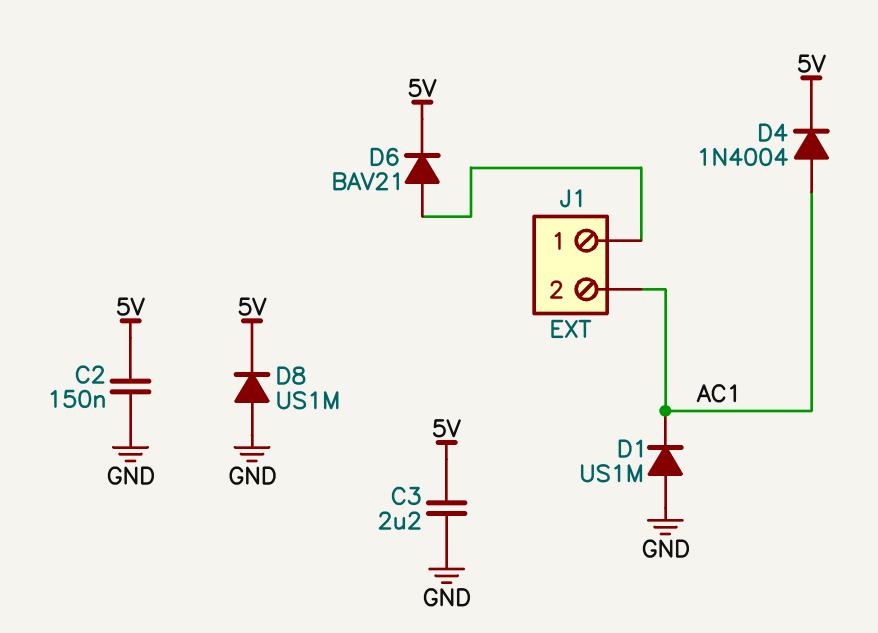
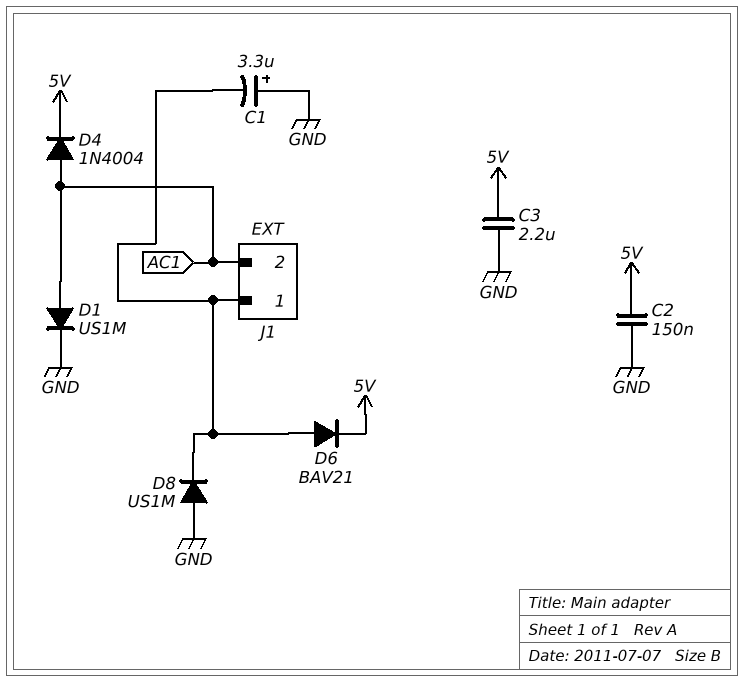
C1: none -> 3.3uF (plus GND, minus J1/1)
D1: diode US1M (A GND, K AC1) -> diode US1M (A AC1, K GND)
D8: diode US1M (A GND, K 5V) -> diode US1M (A GND, K J1/1)

